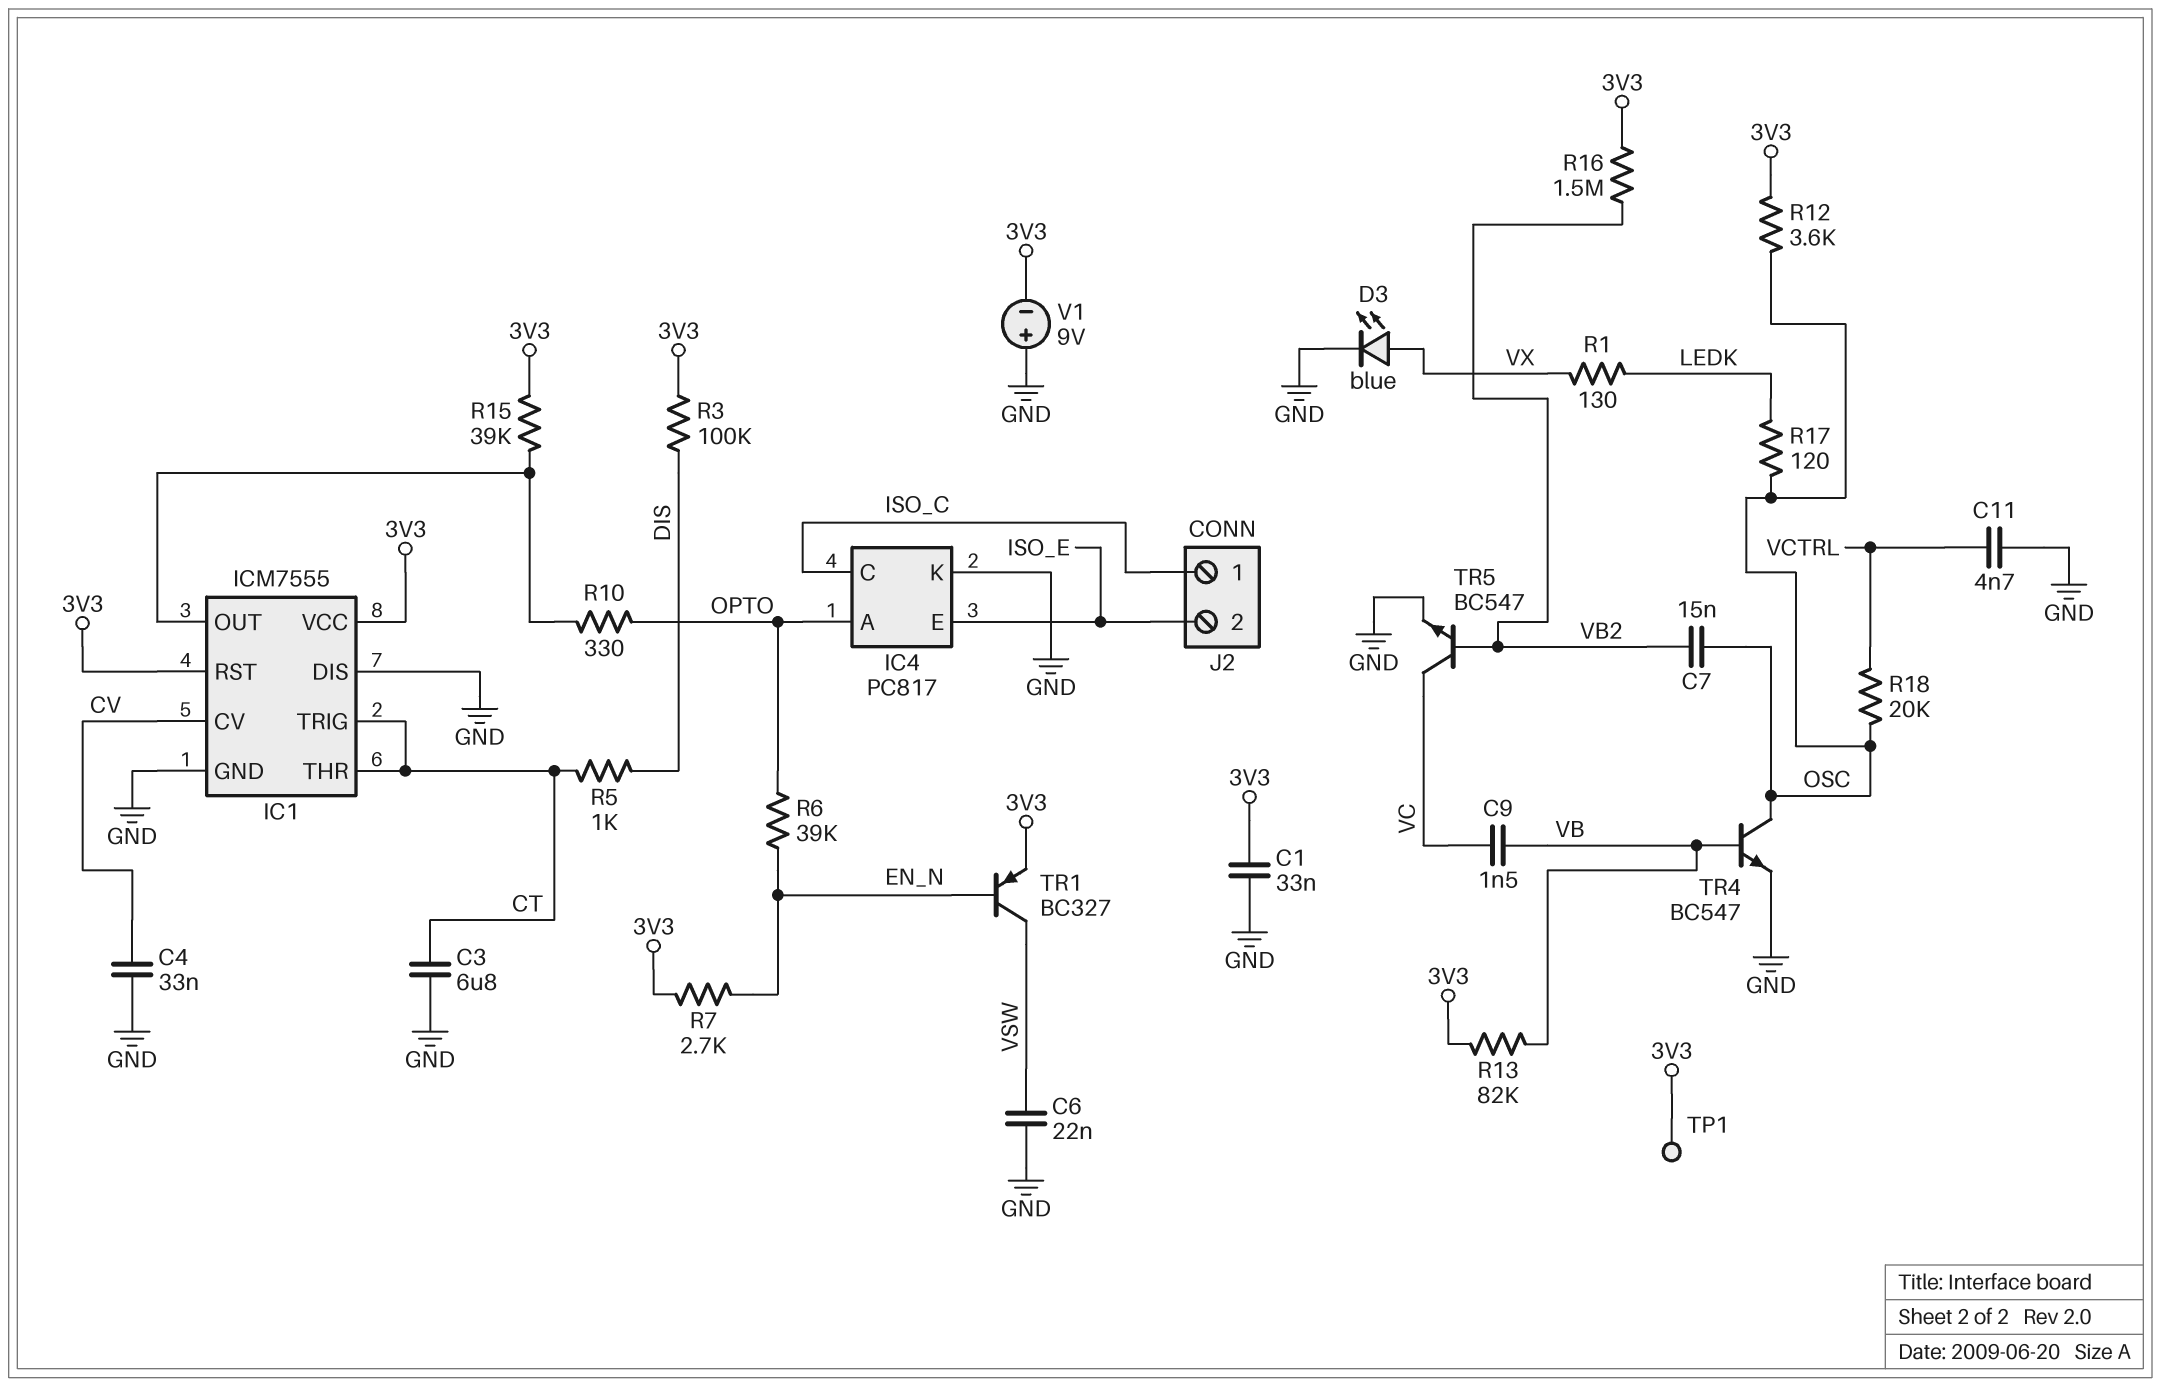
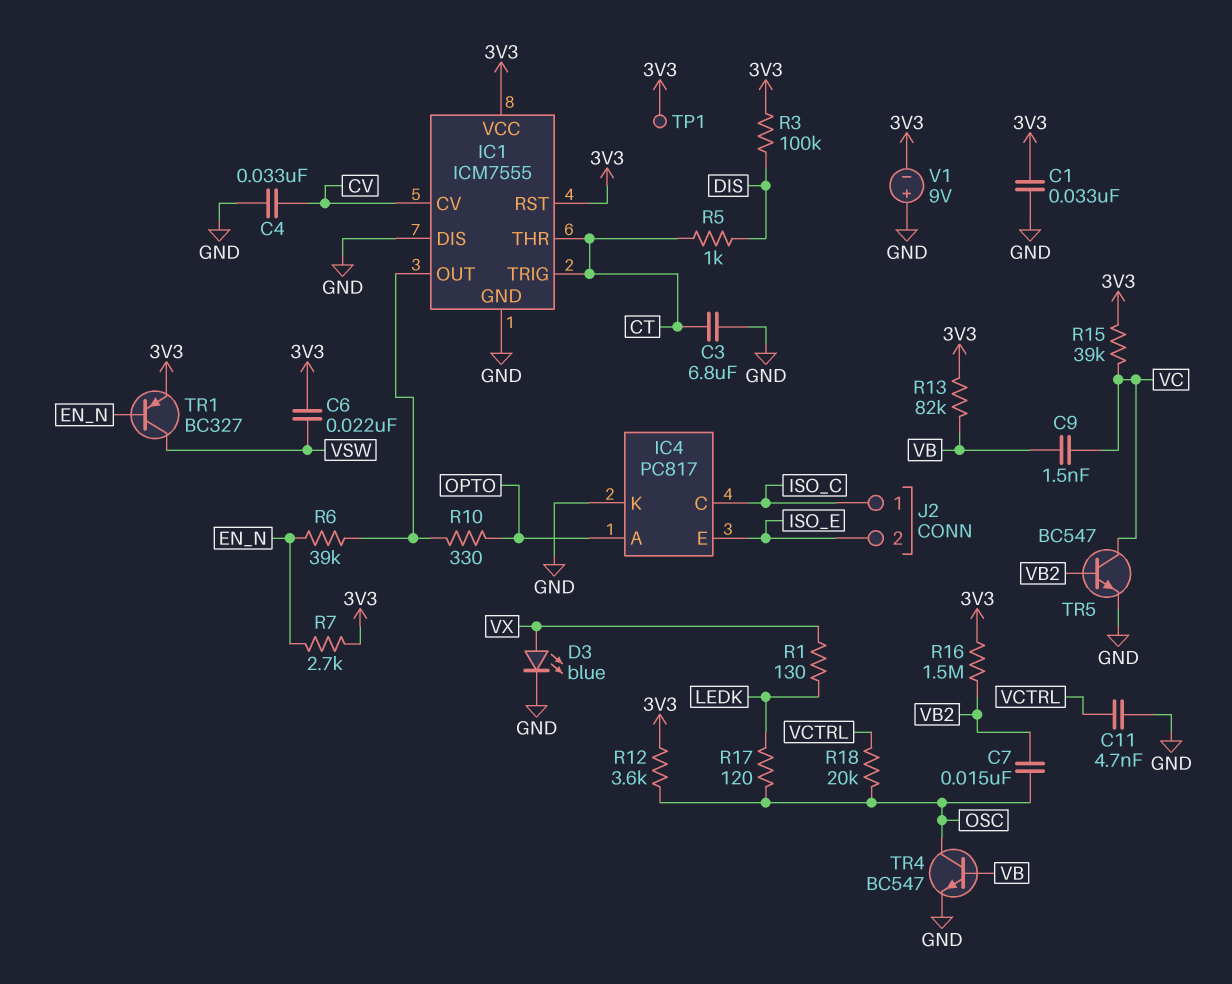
C6: 22nF (GND, VSW) -> 22nF (3V3, VSW)
R6: 39k (EN_N, OPTO) -> 39k (EN_N, IC1/OUT)
R15: 39k (3V3, IC1/OUT) -> 39k (3V3, VC)

